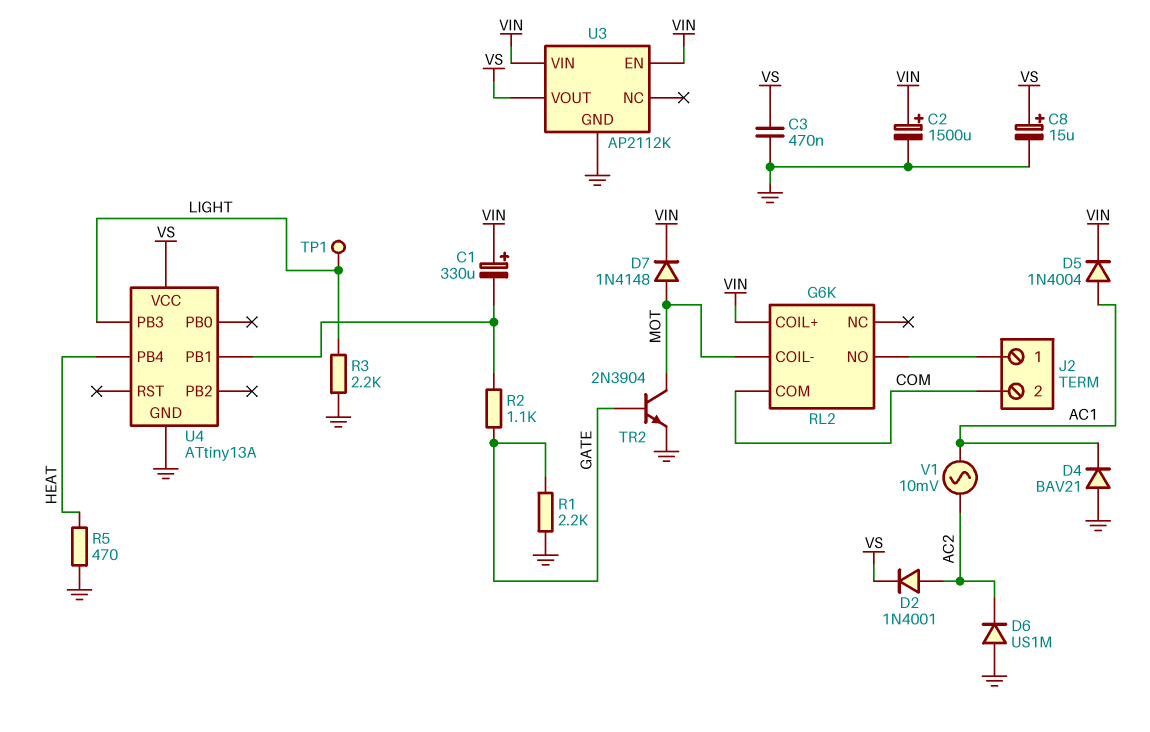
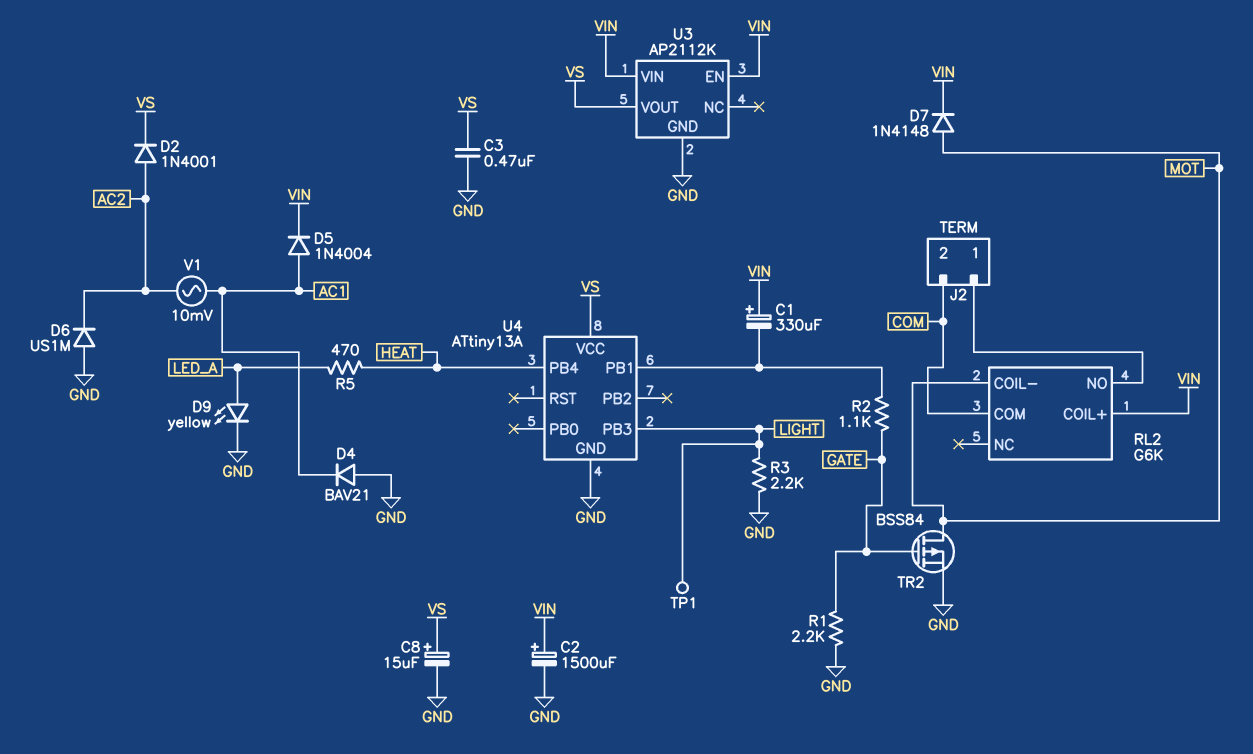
D9: none -> LED yellow (A LED_A, K GND)
R5: 470 (GND, HEAT) -> 470 (HEAT, LED_A)
TR2: NPN 2N3904 (B GATE, C MOT, E GND) -> PMOS BSS84 (G GATE, D MOT, S GND)

